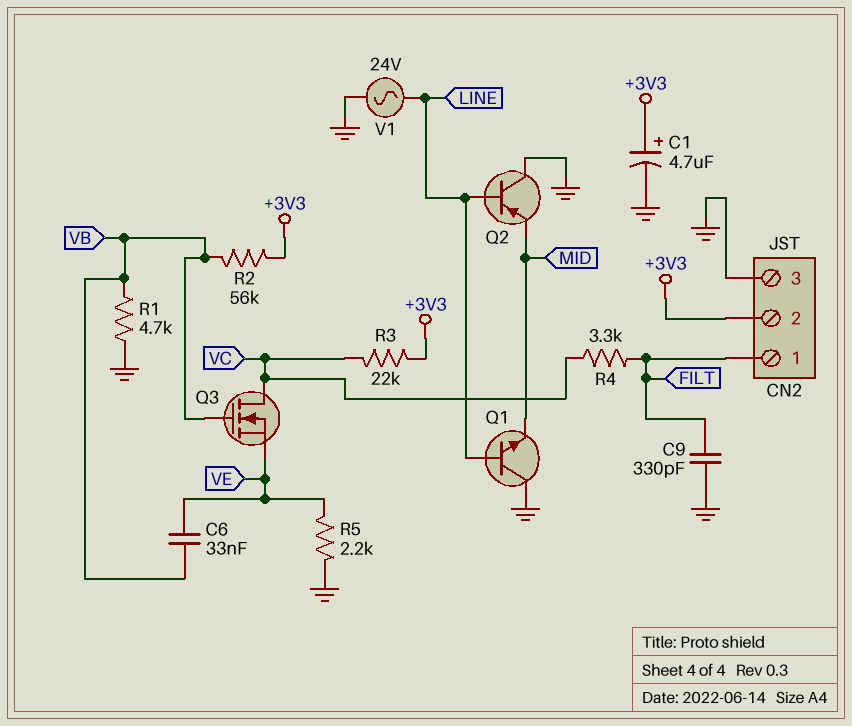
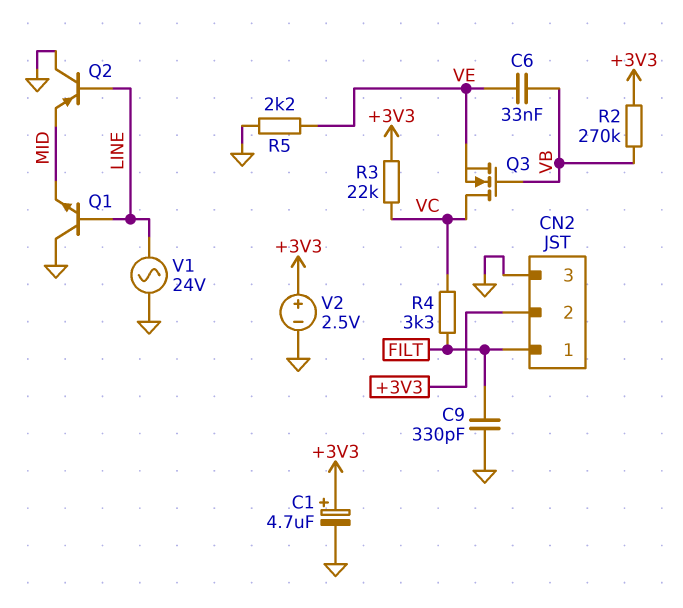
R1: 4.7k (GND, VB) -> none
R2: 56k (+3V3, VB) -> 270k (+3V3, VB)
V2: none -> 2.5V (plus +3V3, minus GND)

